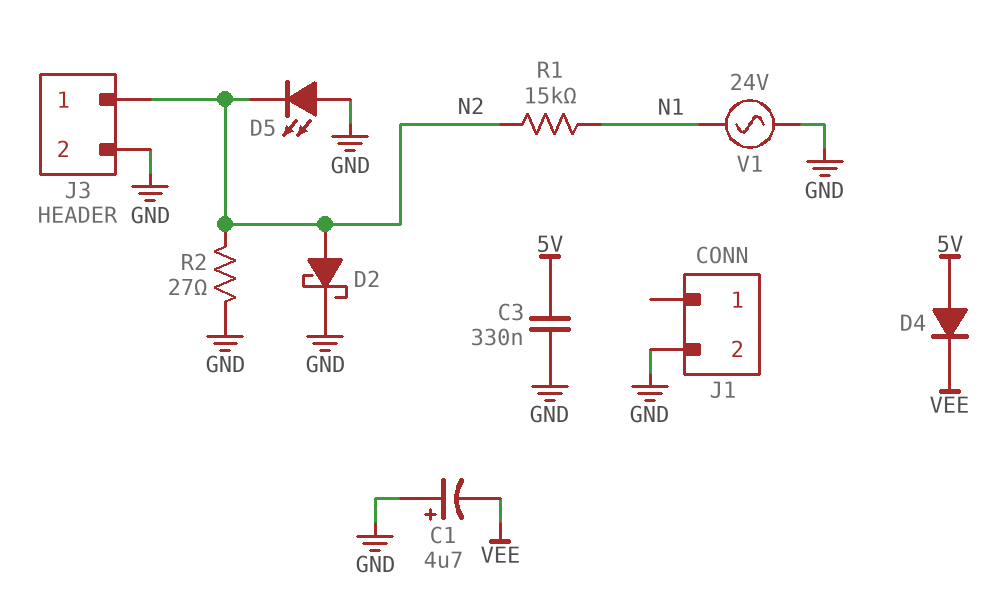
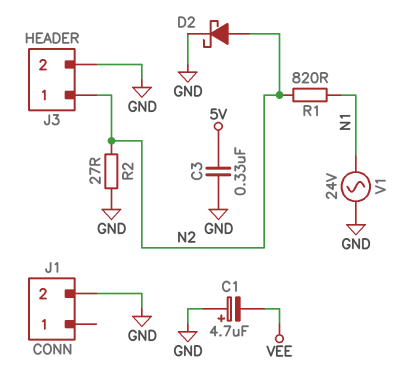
D4: diode (A 5V, K VEE) -> none
D5: LED (A GND, K N2) -> none
R1: 15k (N1, N2) -> 820 (N1, N2)

